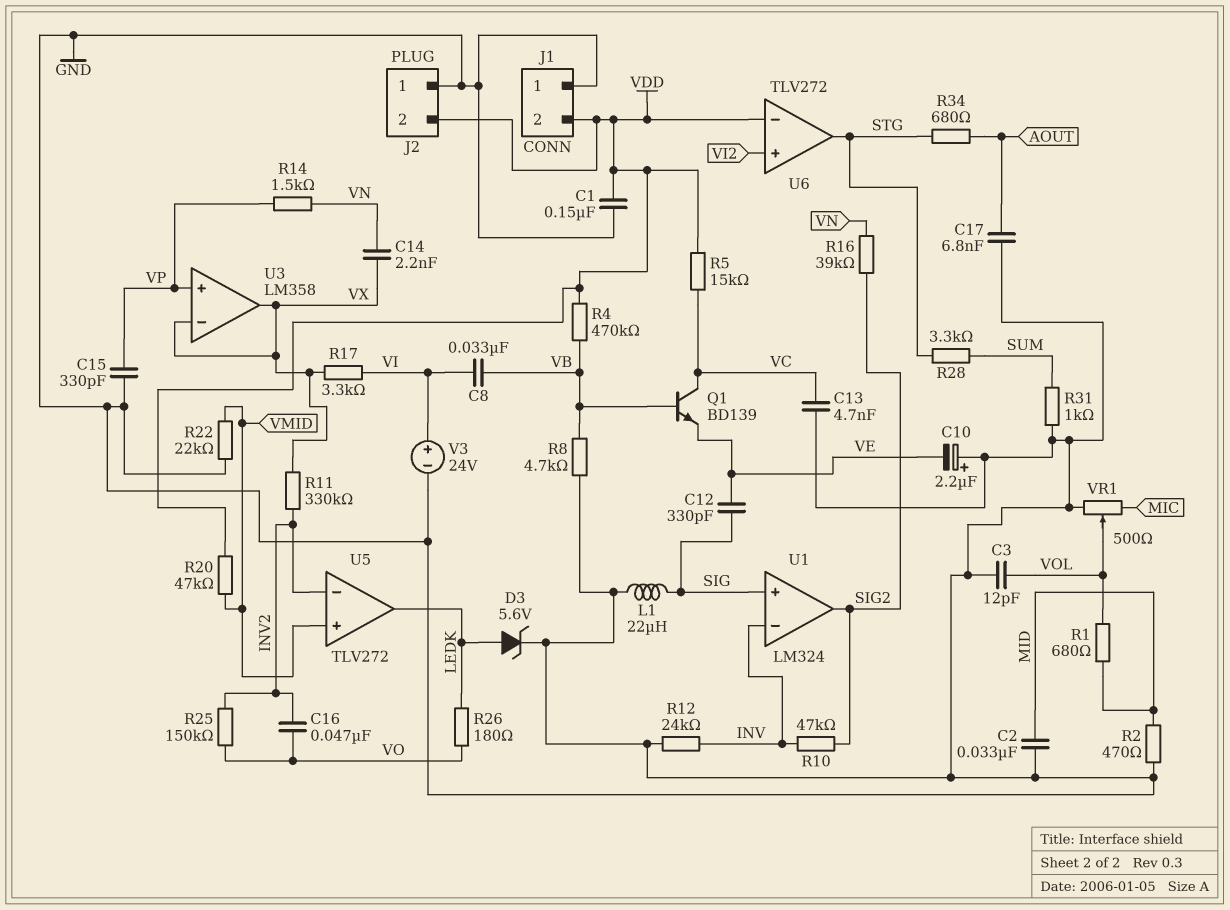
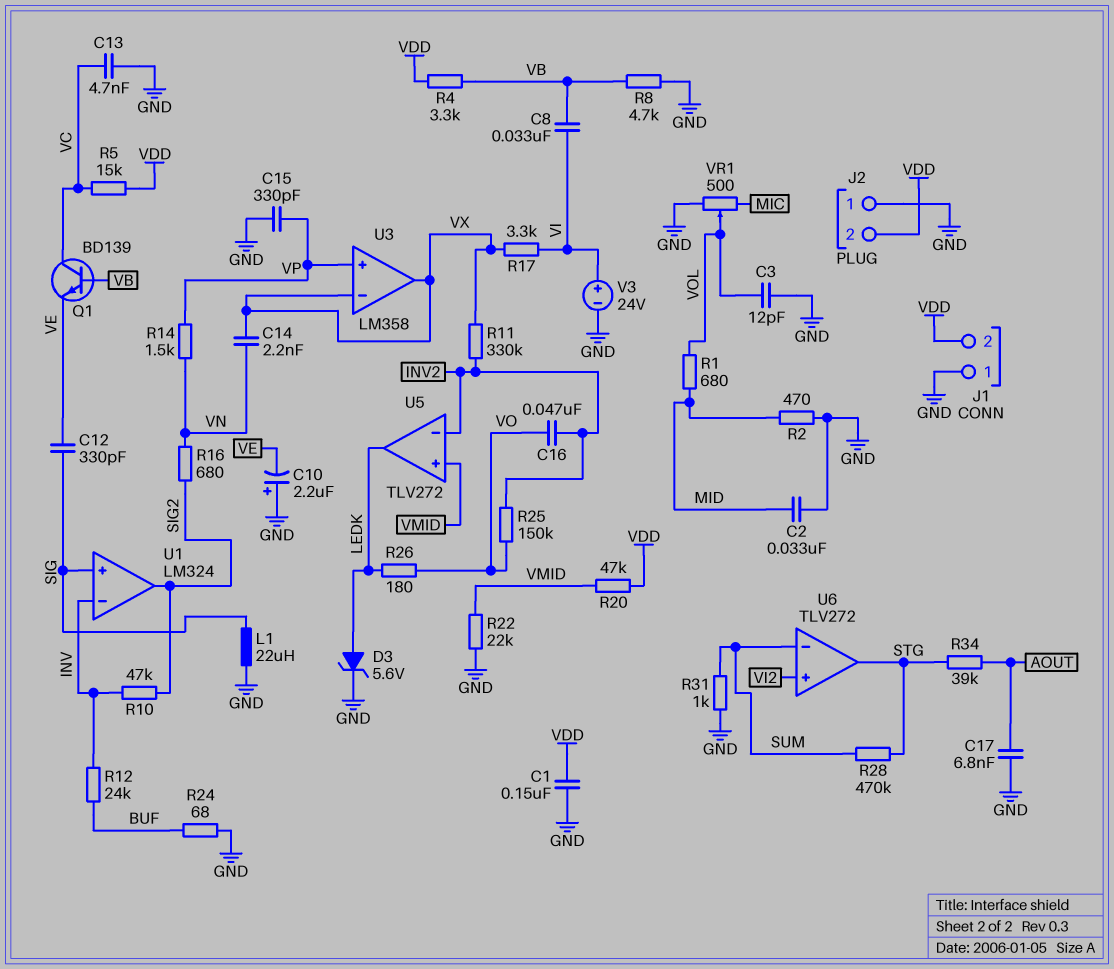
R4: 470k (VB, VDD) -> 3.3k (VB, VDD)
R12: 24k (GND, INV) -> 24k (BUF, INV)
R16: 39k (SIG2, VN) -> 680 (SIG2, VN)
R24: none -> 68 (BUF, GND)
R28: 3.3k (STG, SUM) -> 470k (STG, SUM)
R34: 680 (AOUT, STG) -> 39k (AOUT, STG)
U6 pin in-: VDD -> SUM

